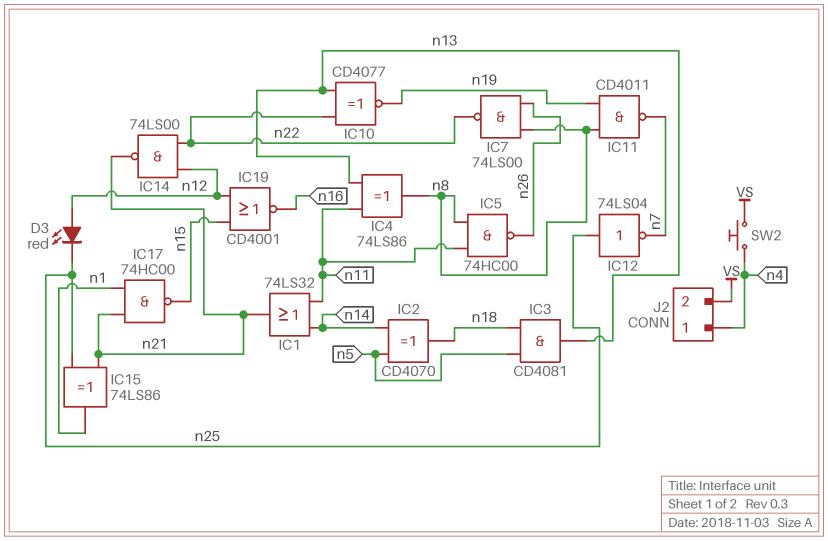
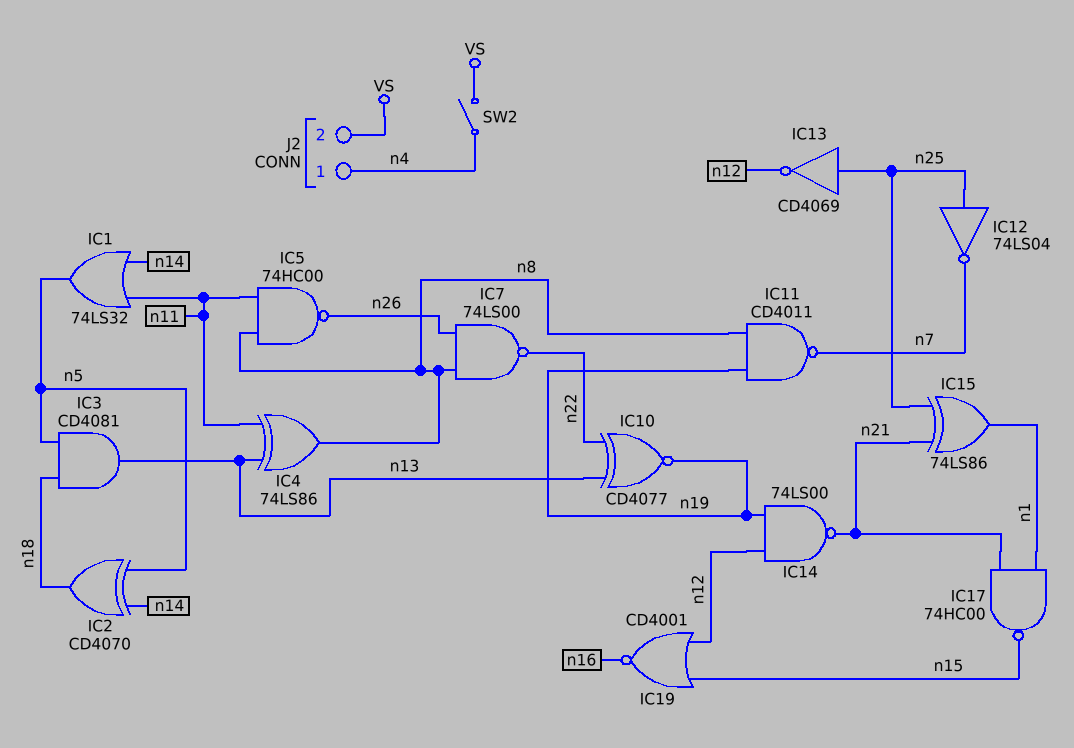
D3: LED red (A n12, K n25) -> none
IC1: OR 74LS32 (in n11, in n14, out n21) -> OR 74LS32 (in n11, in n14, out n5)
IC13: none -> NOT CD4069 (in n25, out n12)
IC14: NAND 74LS00 (in n12, in n22, out n21) -> NAND 74LS00 (in n12, in n19, out n21)
SW2: button (VS, n4) -> switch (VS, n4)

